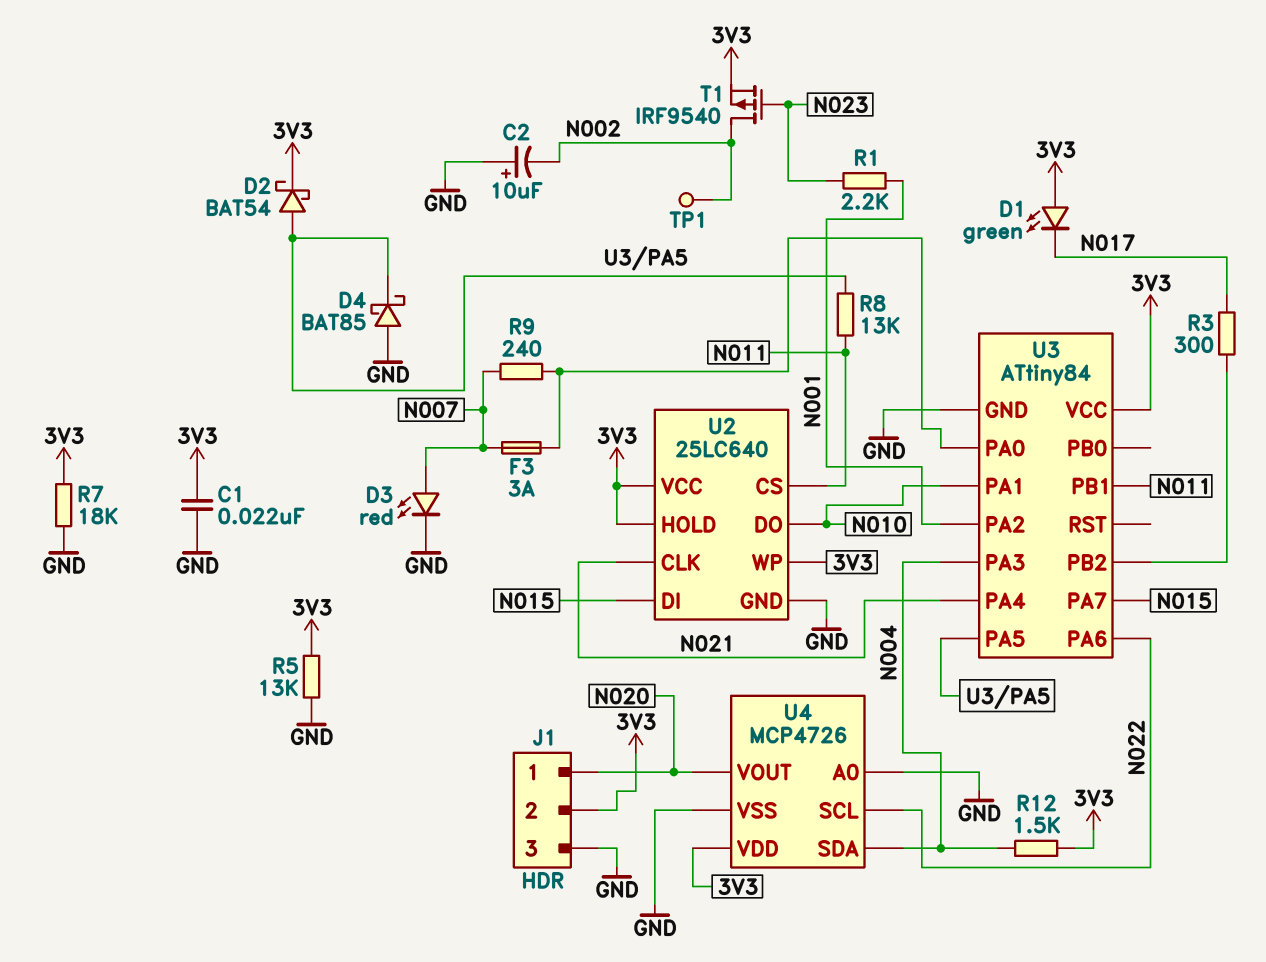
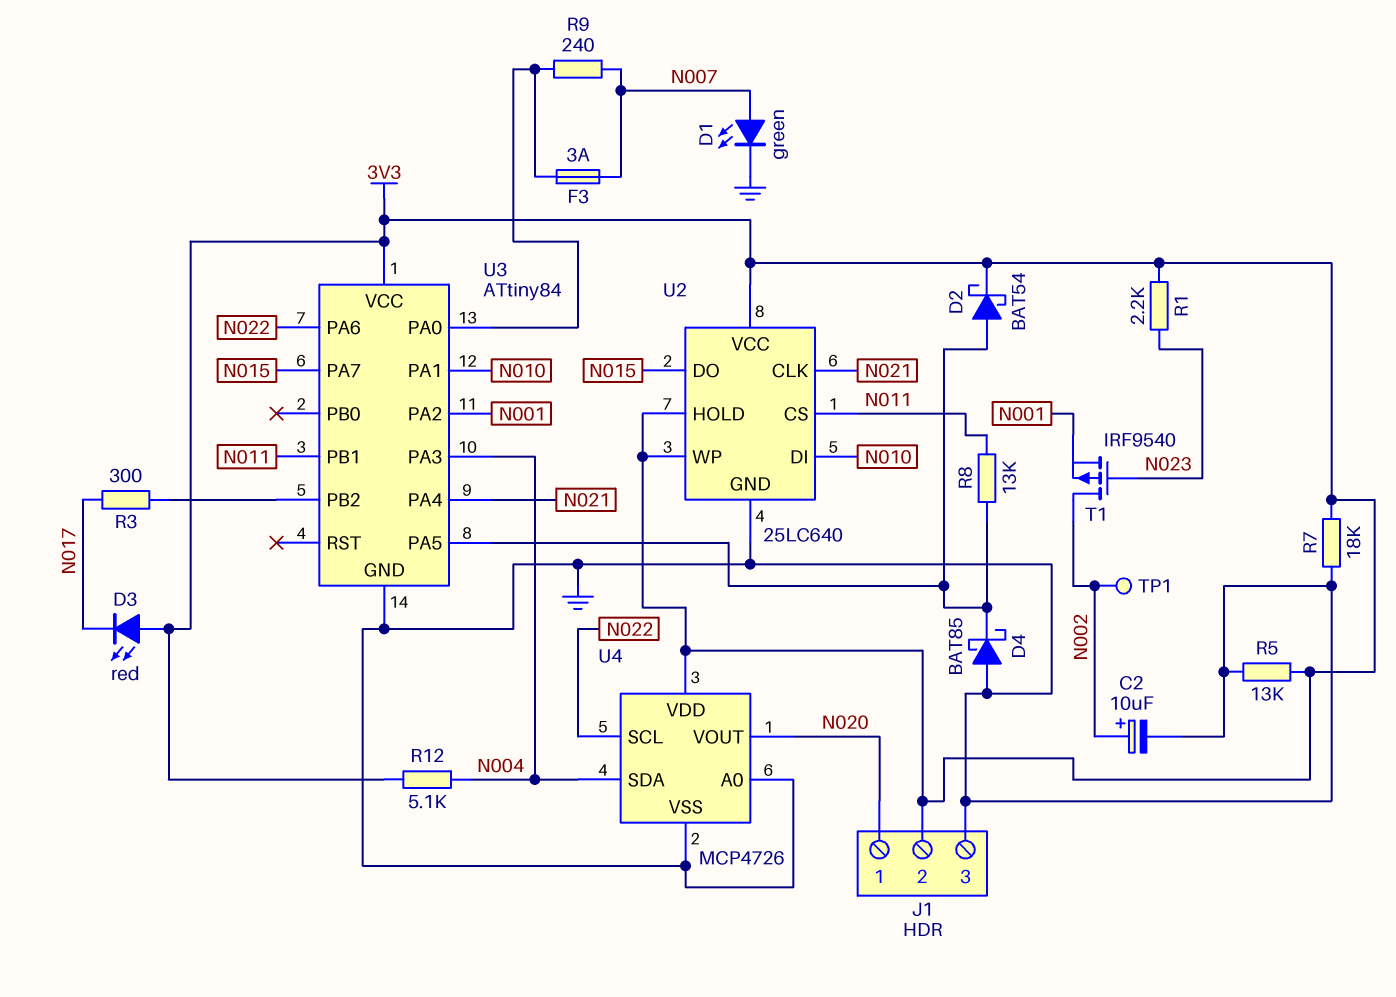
C1: 22nF (3V3, GND) -> none
C2: 10uF (plus GND, minus N002) -> 10uF (plus N002, minus GND)
D1: LED green (A 3V3, K N017) -> LED green (A N007, K GND)
D3: LED red (A N007, K GND) -> LED red (A 3V3, K N017)
R1: 2.2k (N001, N023) -> 2.2k (3V3, N023)
R12: 1.5k (3V3, N004) -> 5.1k (3V3, N004)
T1: PMOS IRF9540 (G N023, D N002, S 3V3) -> PMOS IRF9540 (G N023, D N002, S N001)
U2 pin DI: N015 -> N010
U2 pin DO: N010 -> N015

